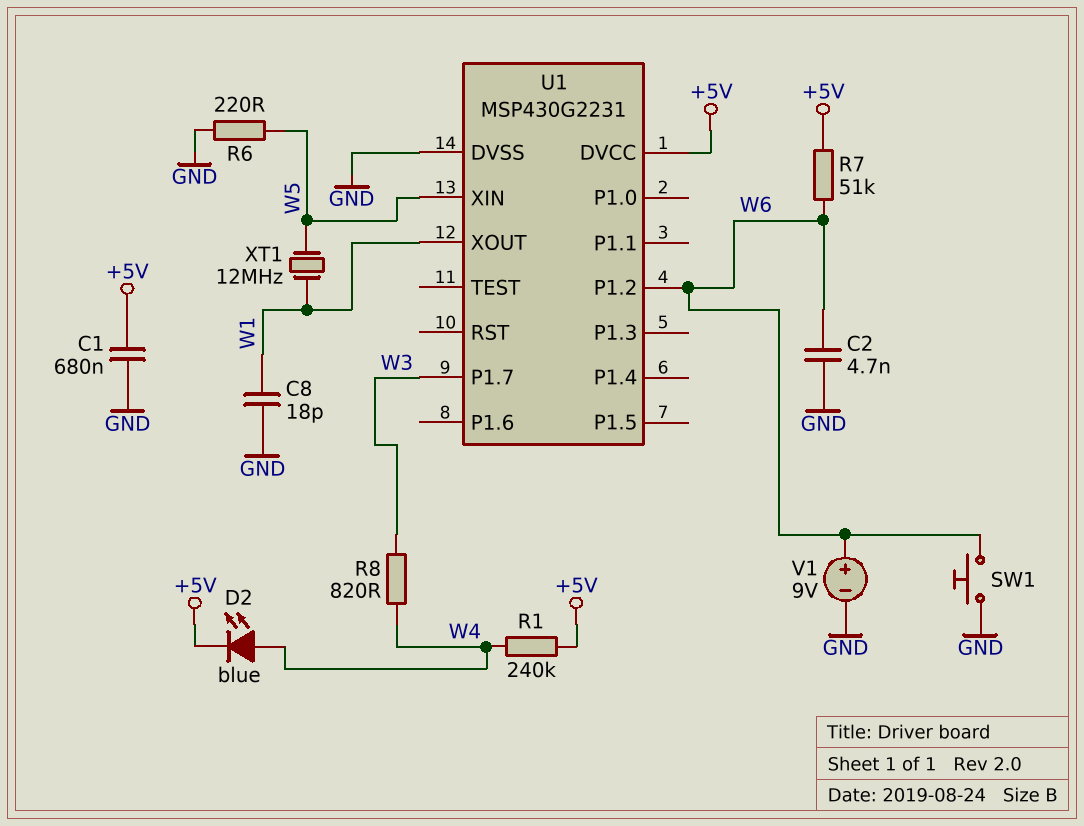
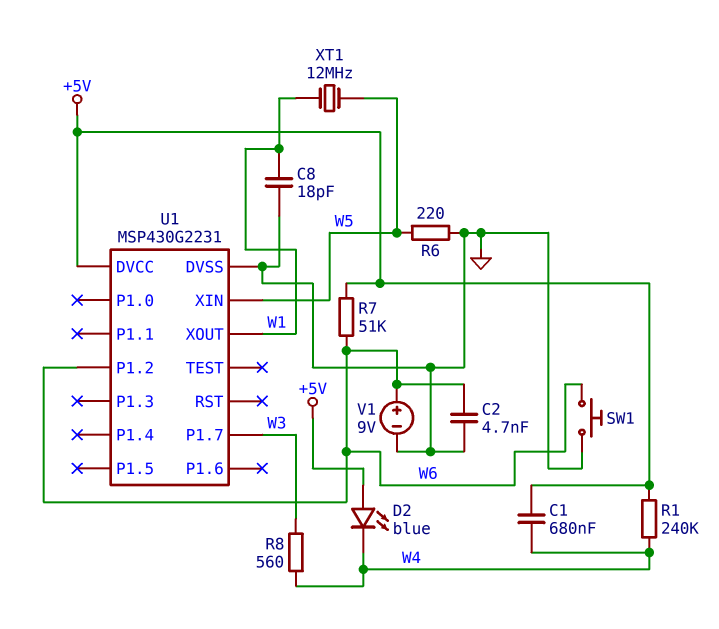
C1: 680nF (+5V, GND) -> 680nF (+5V, W4)
D2: LED blue (A W4, K +5V) -> LED blue (A +5V, K W4)
R8: 820 (W3, W4) -> 560 (W3, W4)

